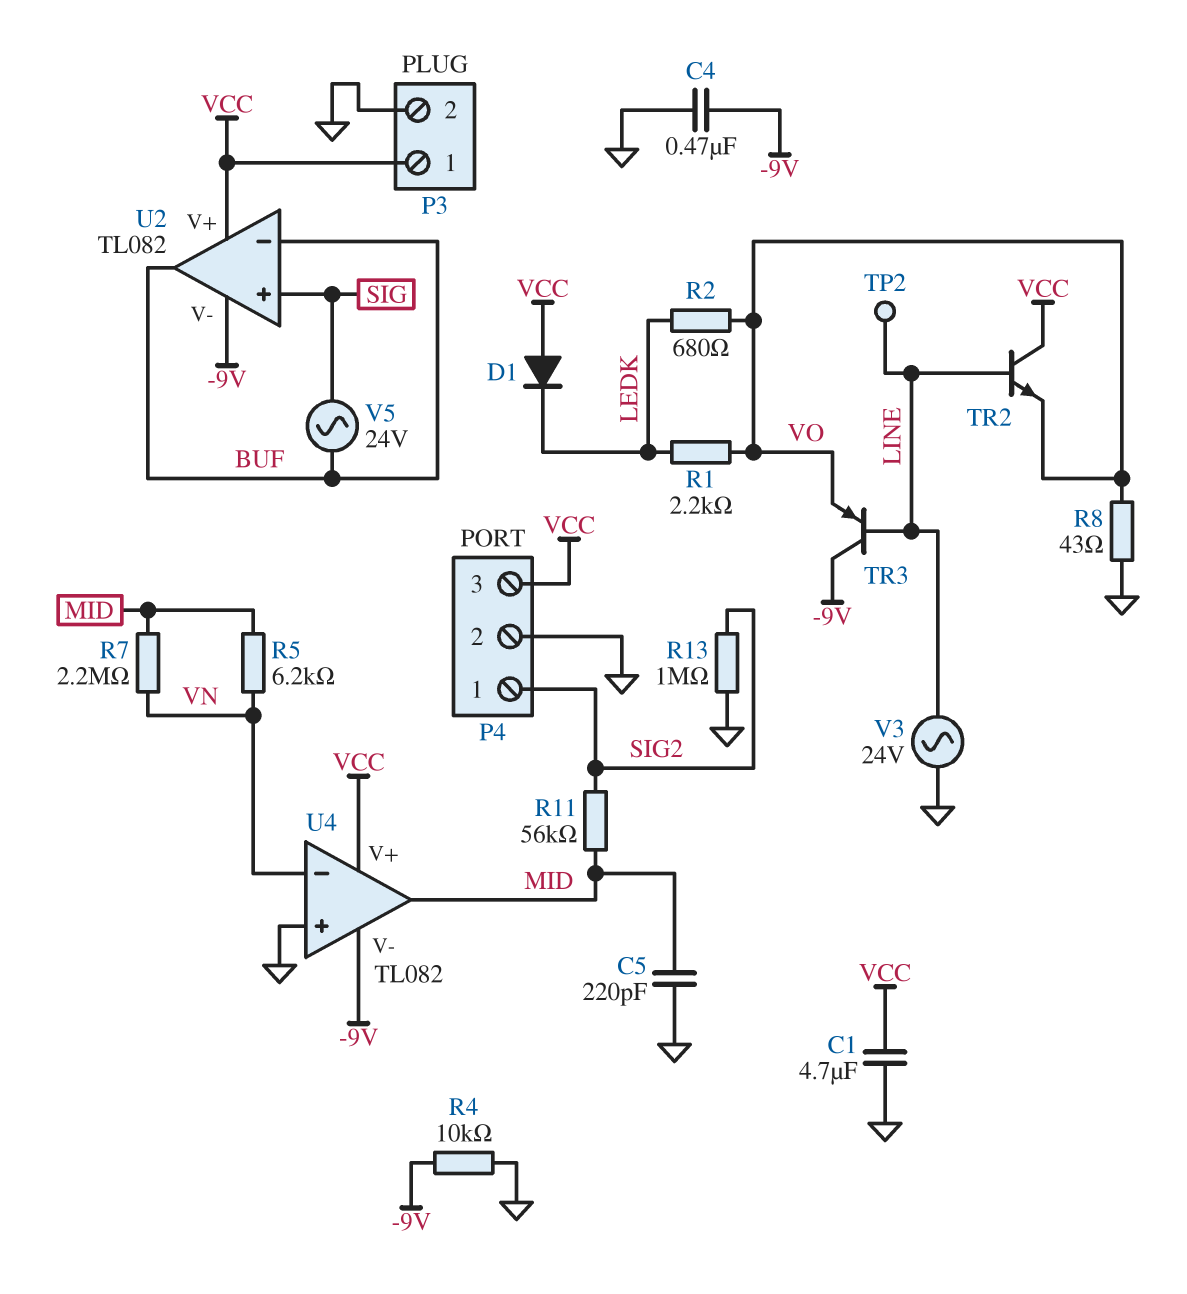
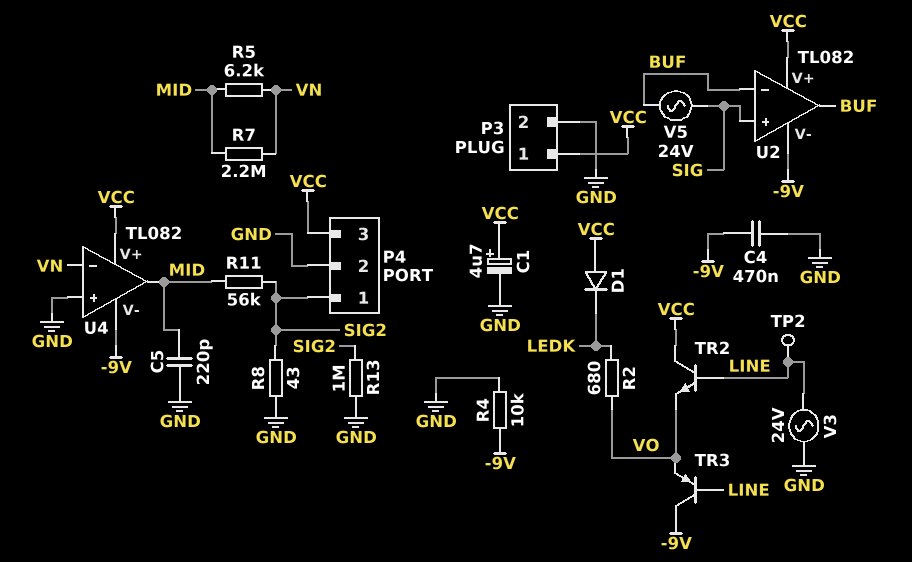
C1: 4.7uF (GND, VCC) -> 4.7uF (plus VCC, minus GND)
R1: 2.2k (LEDK, VO) -> none
R8: 43 (GND, VO) -> 43 (GND, SIG2)

